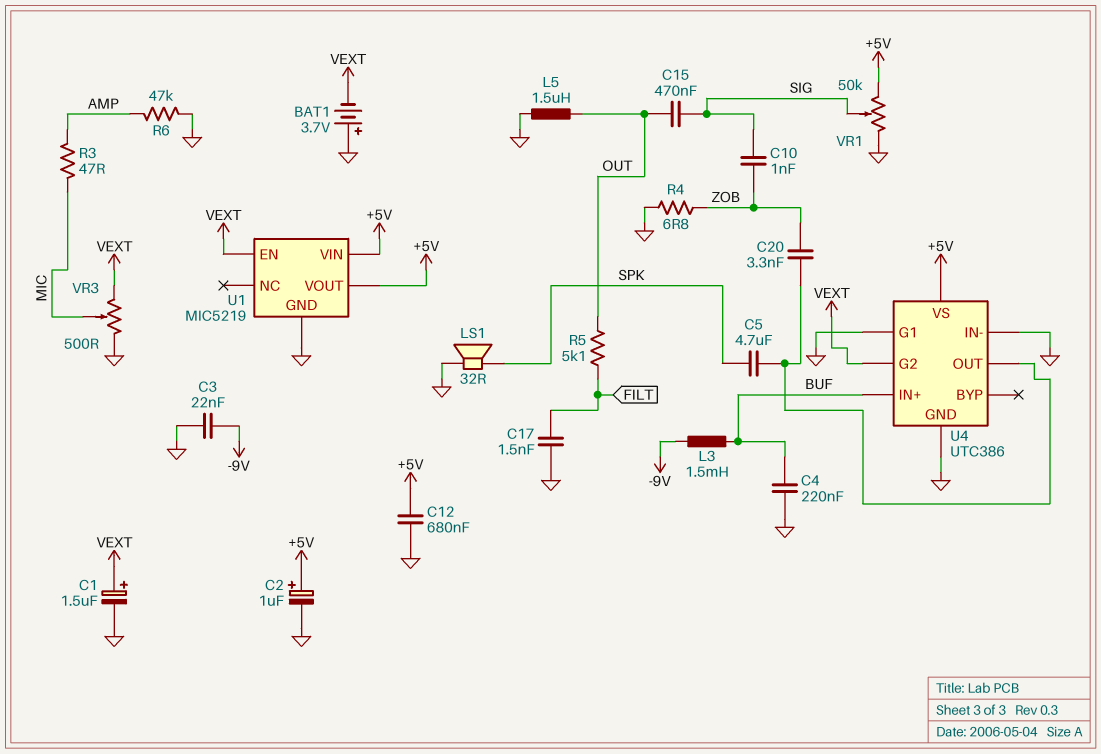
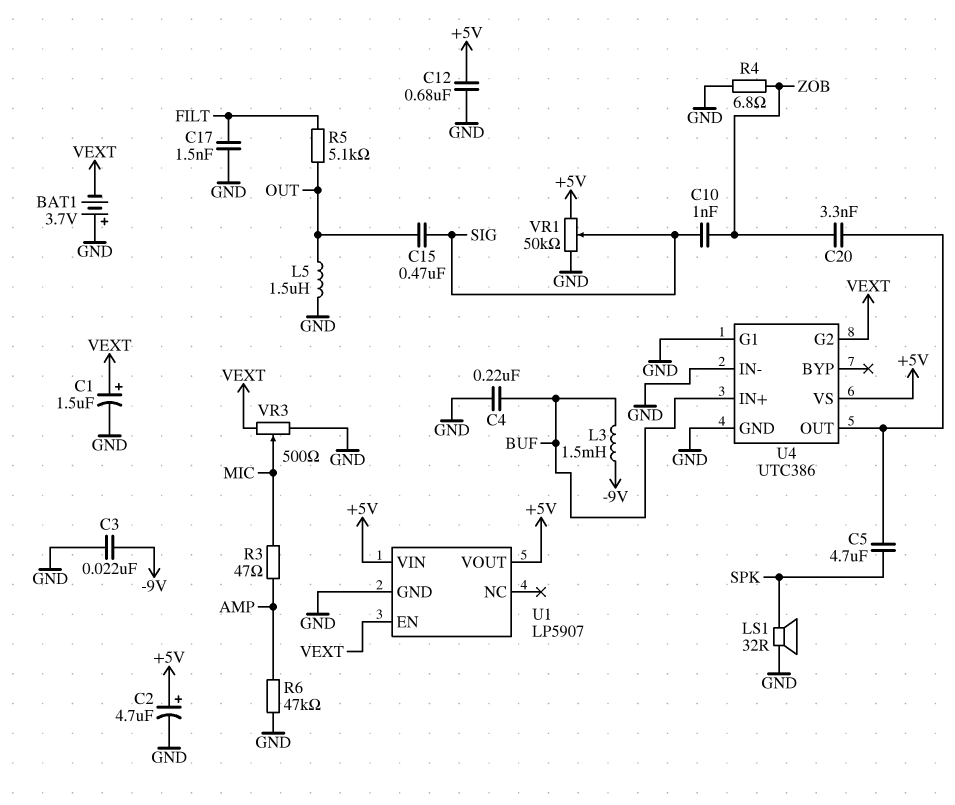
C2: 1uF (plus +5V, minus GND) -> 4.7uF (plus +5V, minus GND)
U1: MIC5219 -> LP5907

